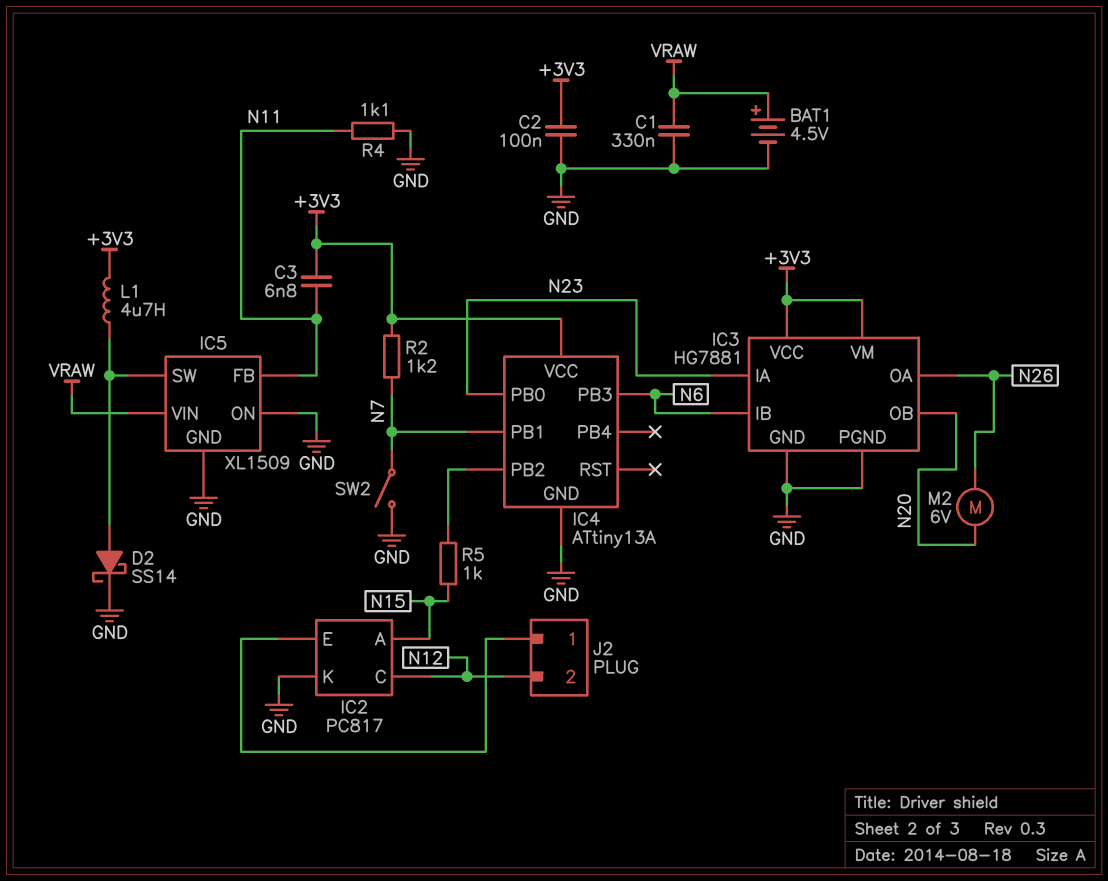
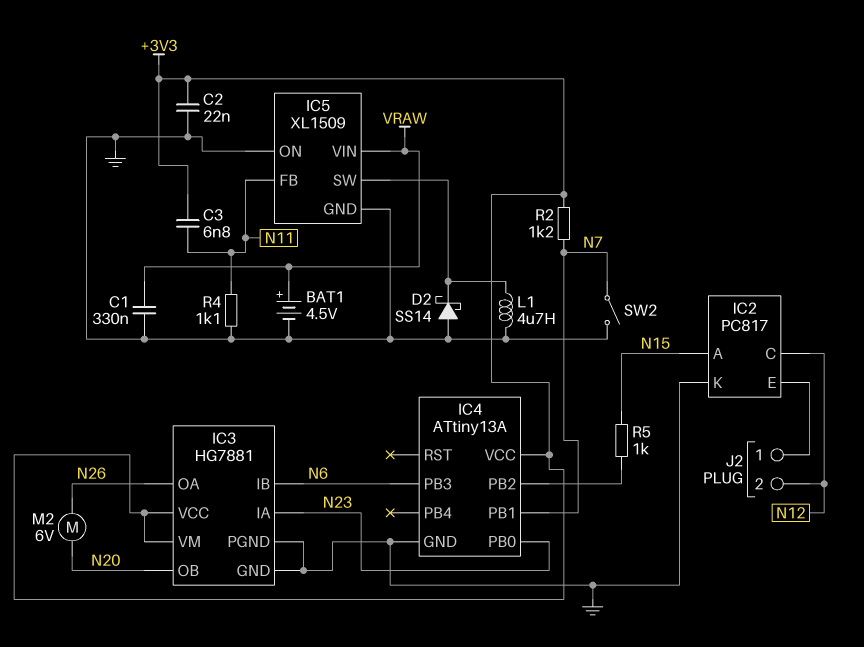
C2: 100nF (+3V3, GND) -> 22nF (+3V3, GND)
D2: schottky SS14 (A IC5/SW, K GND) -> schottky SS14 (A GND, K IC5/SW)
L1: 4.7uH (+3V3, IC5/SW) -> 4.7uH (GND, IC5/SW)

